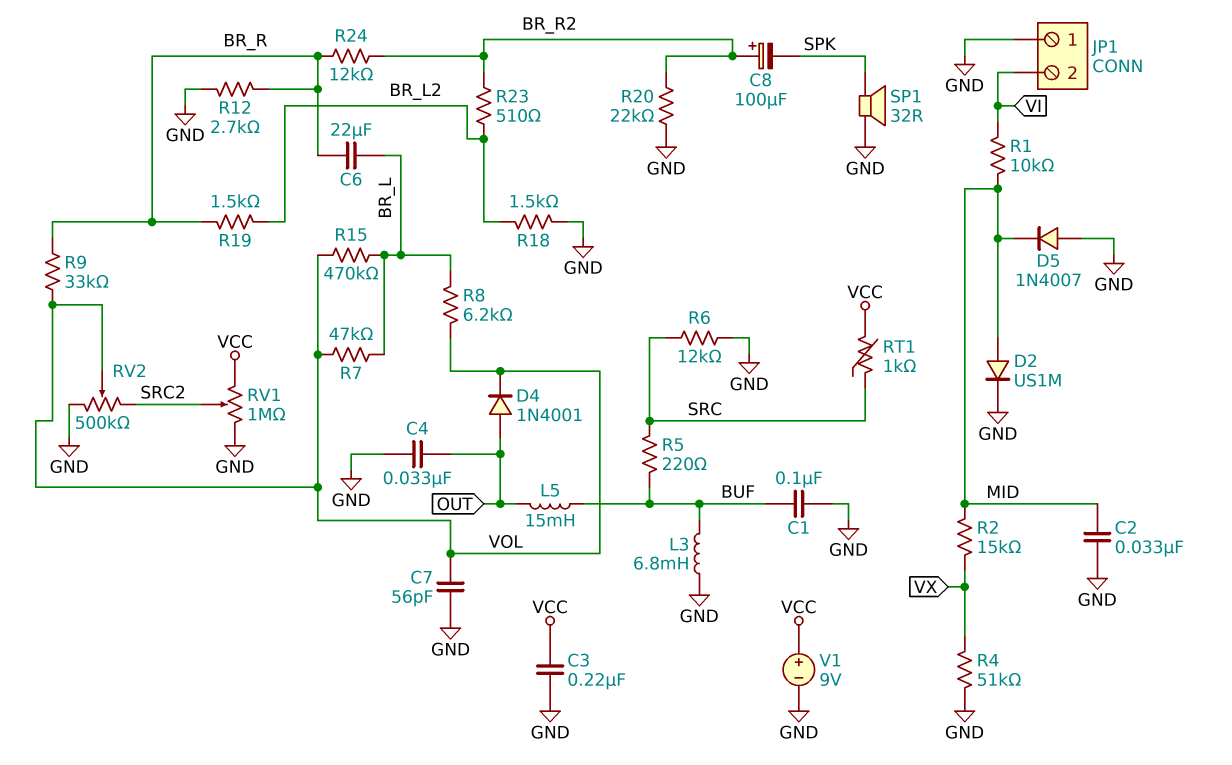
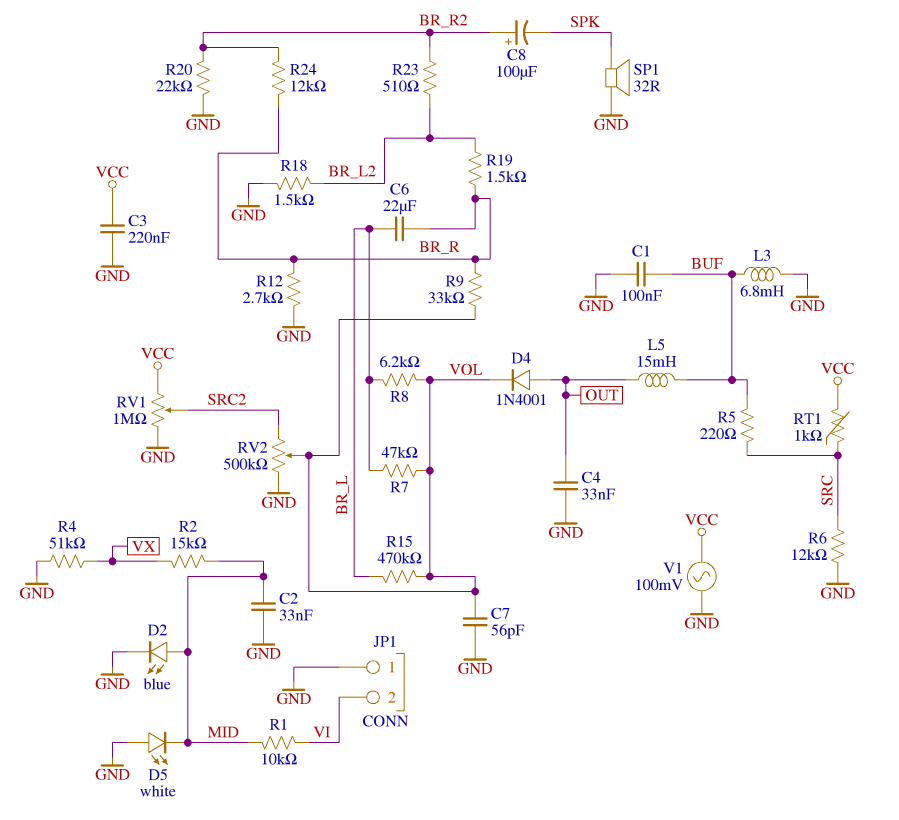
D2: diode US1M (A MID, K GND) -> LED blue (A MID, K GND)
D5: diode 1N4007 (A GND, K MID) -> LED white (A GND, K MID)
V1: 9V (plus VCC, minus GND) -> AC 100mV (GND, VCC)

